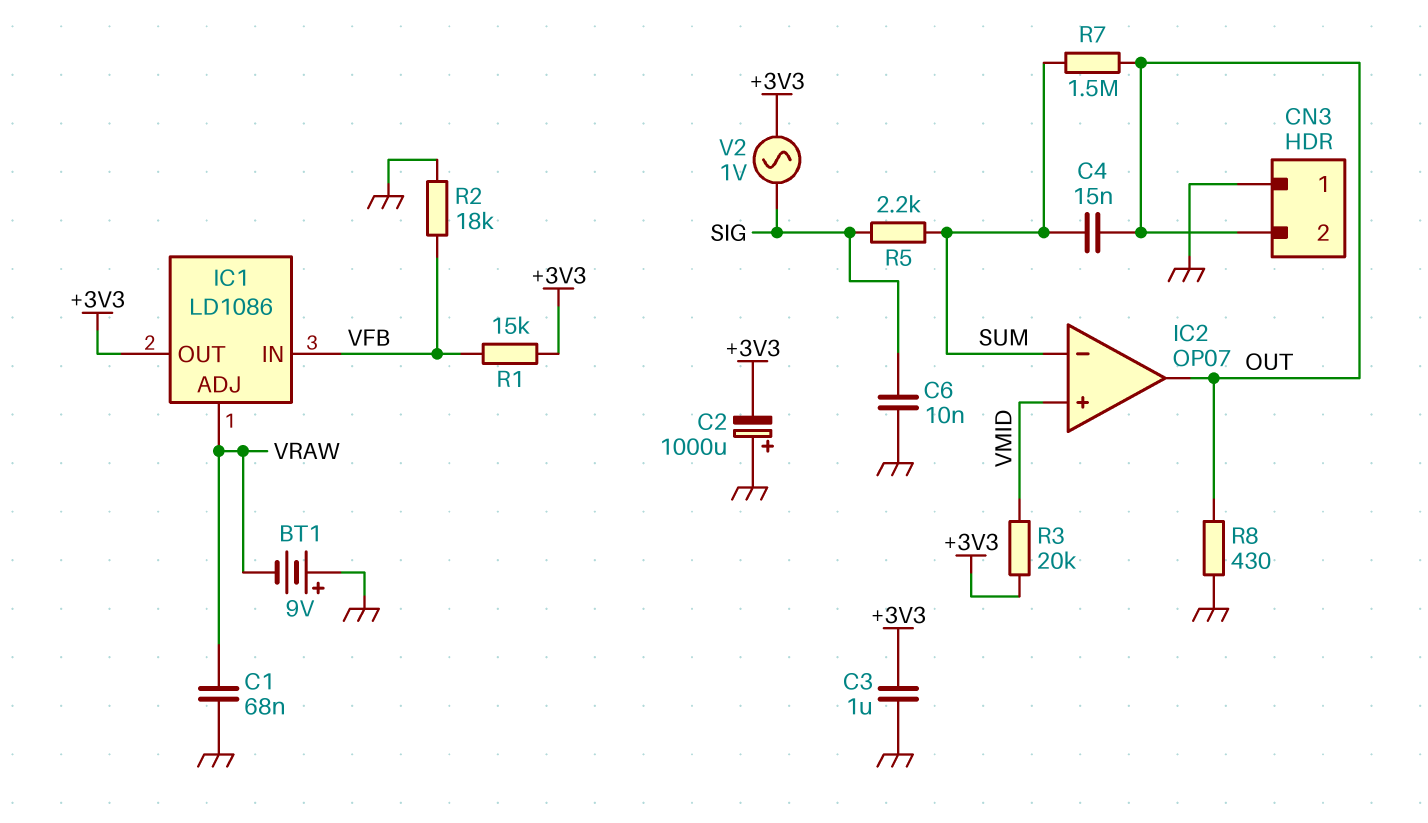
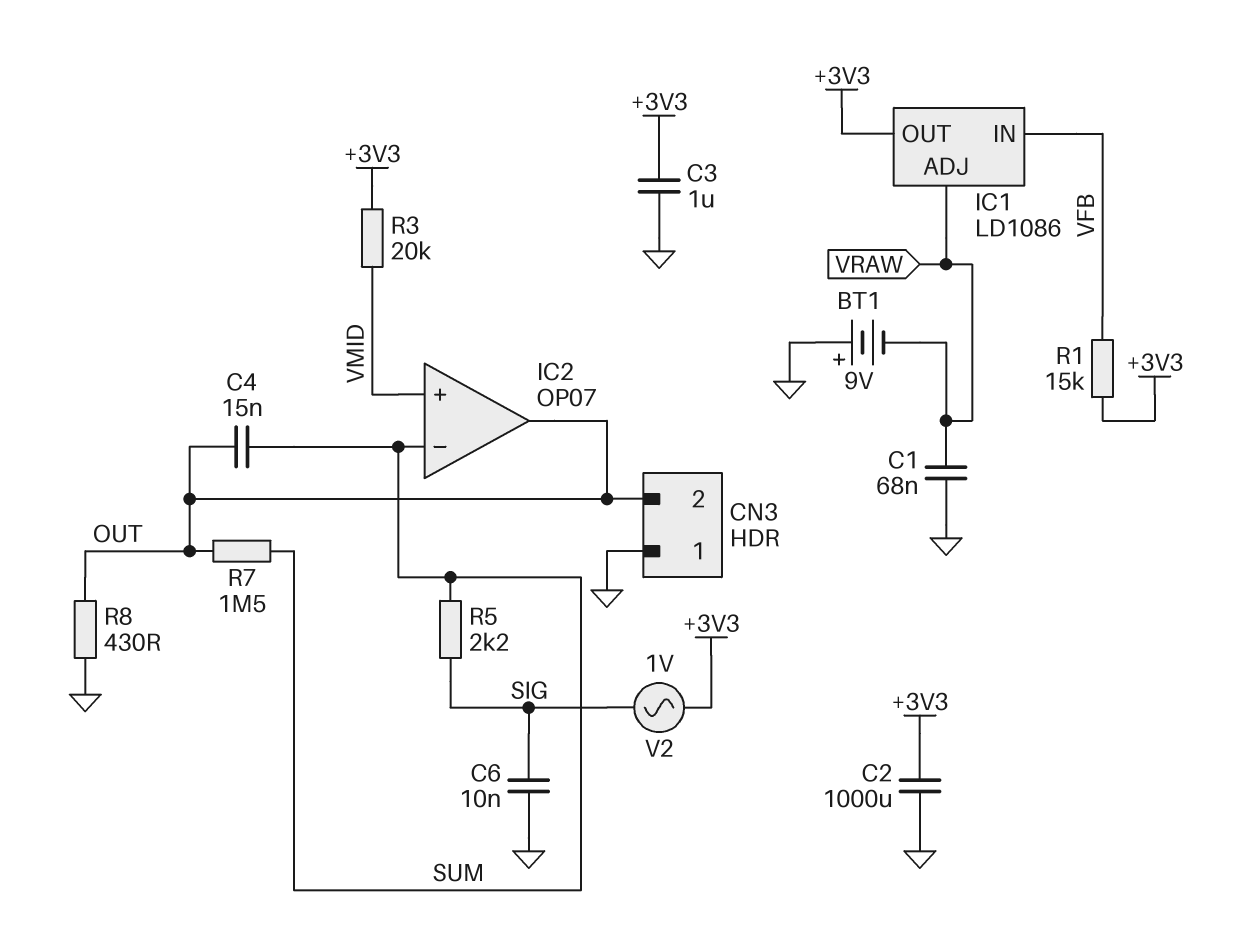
C2: 1000uF (plus GND, minus +3V3) -> 1000uF (+3V3, GND)
R2: 18k (GND, VFB) -> none

